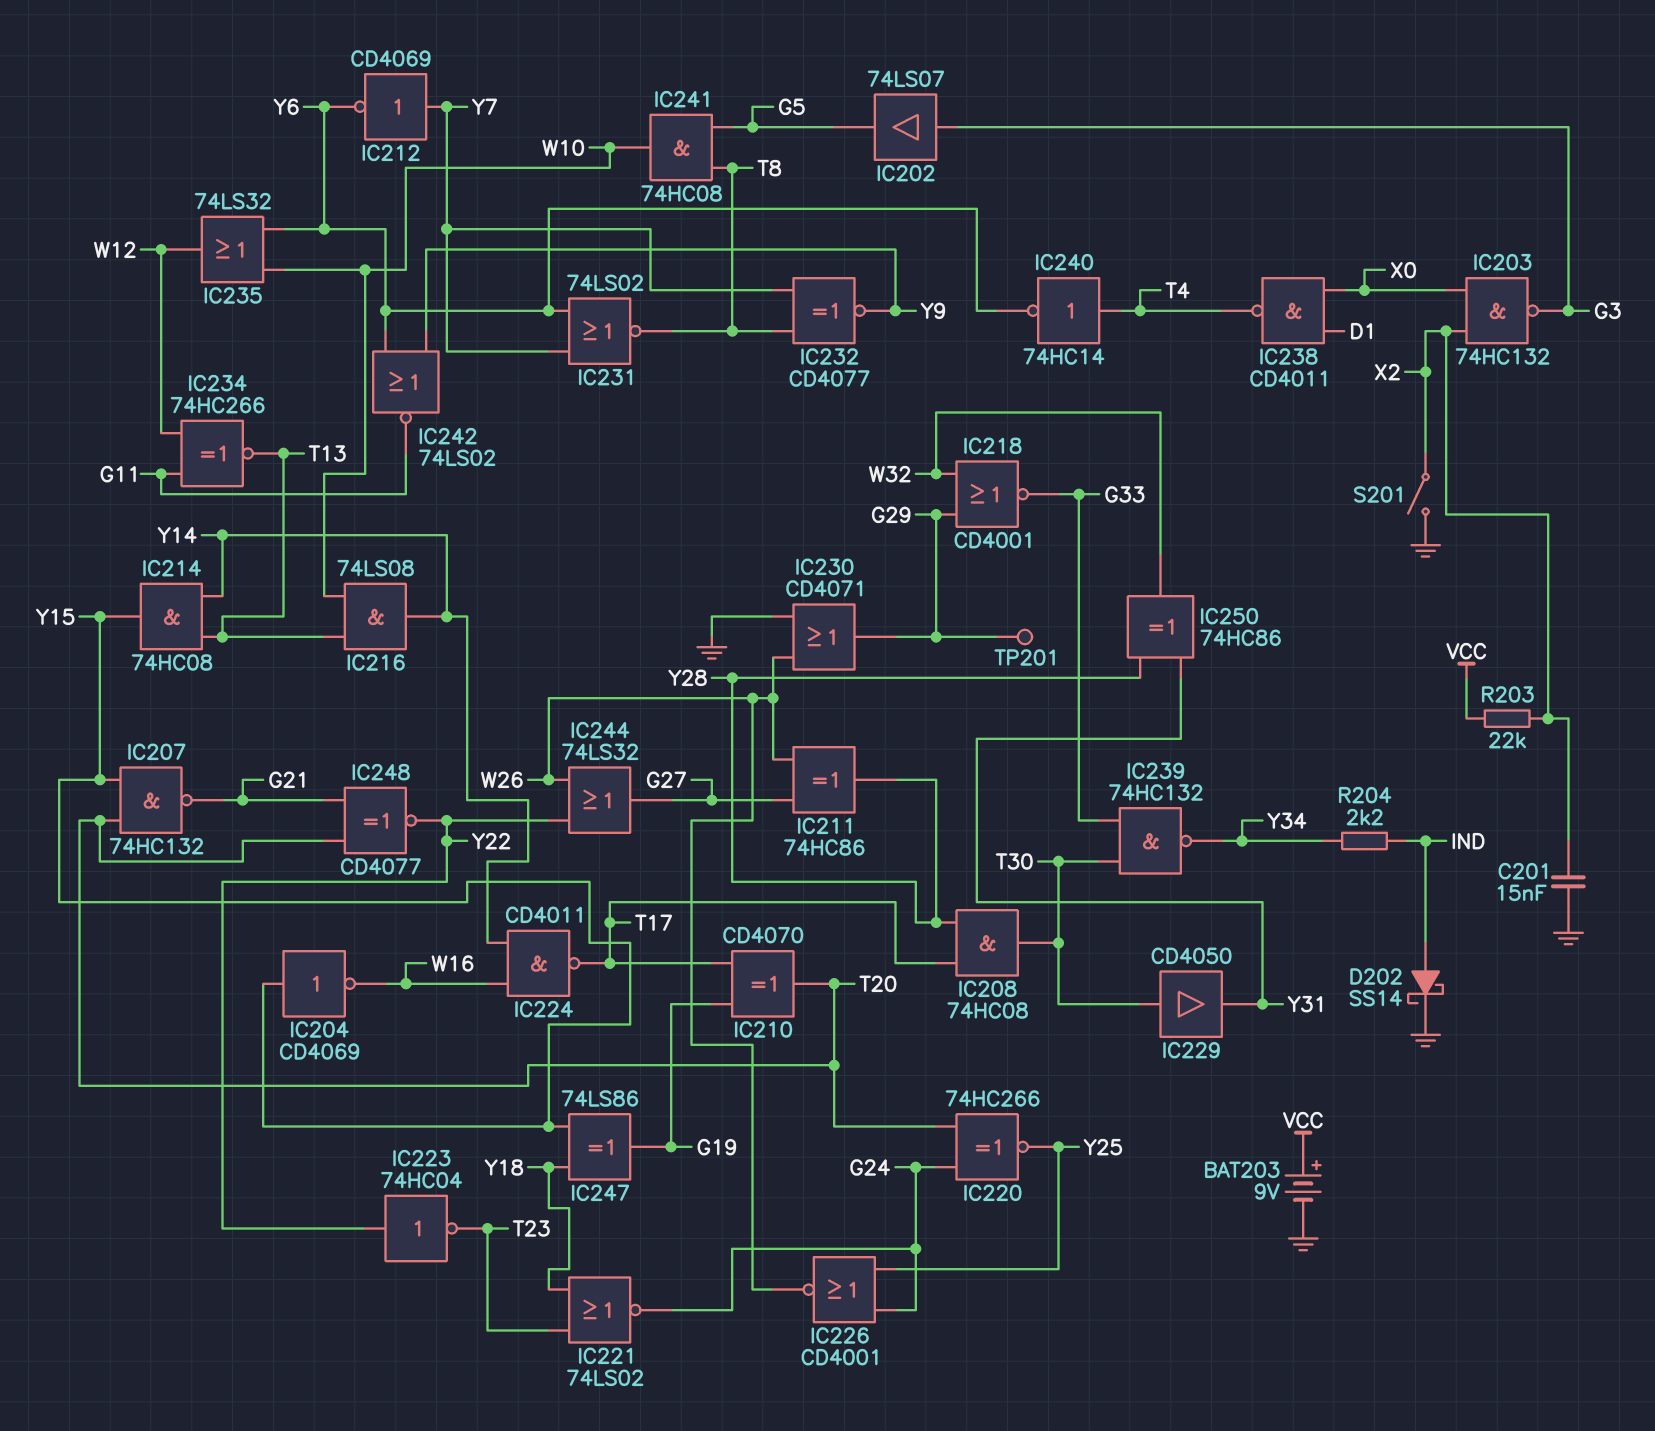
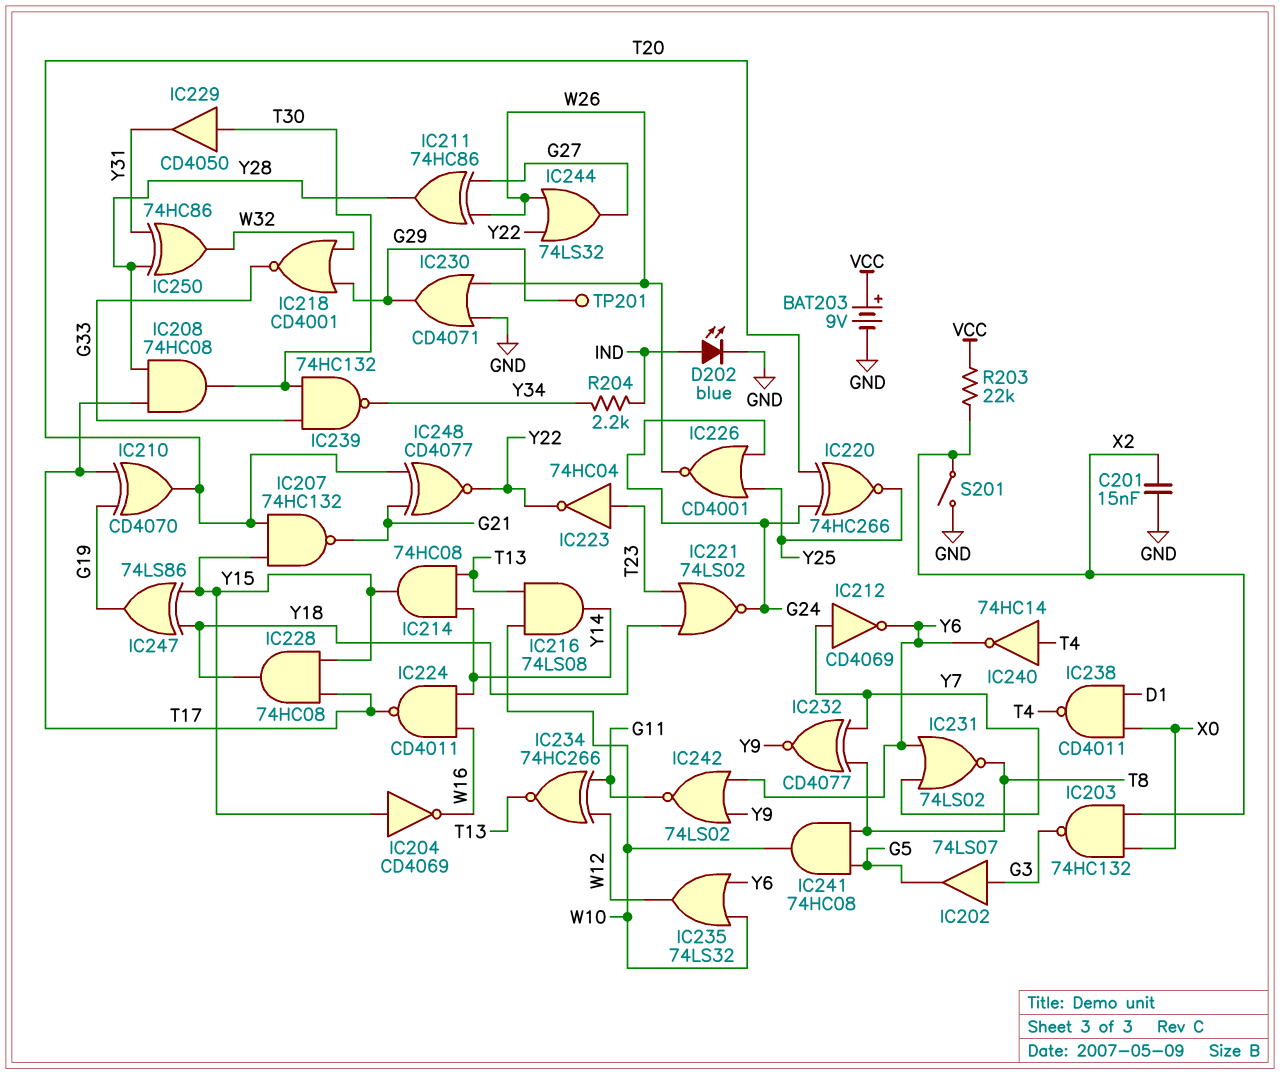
D202: schottky SS14 (A IND, K GND) -> LED blue (A IND, K GND)
IC223: NOT 74HC04 (in Y22, out T23) -> NOT 74HC04 (in T23, out Y22)
IC228: none -> AND 74HC08 (in T17, in Y15, out Y18)

